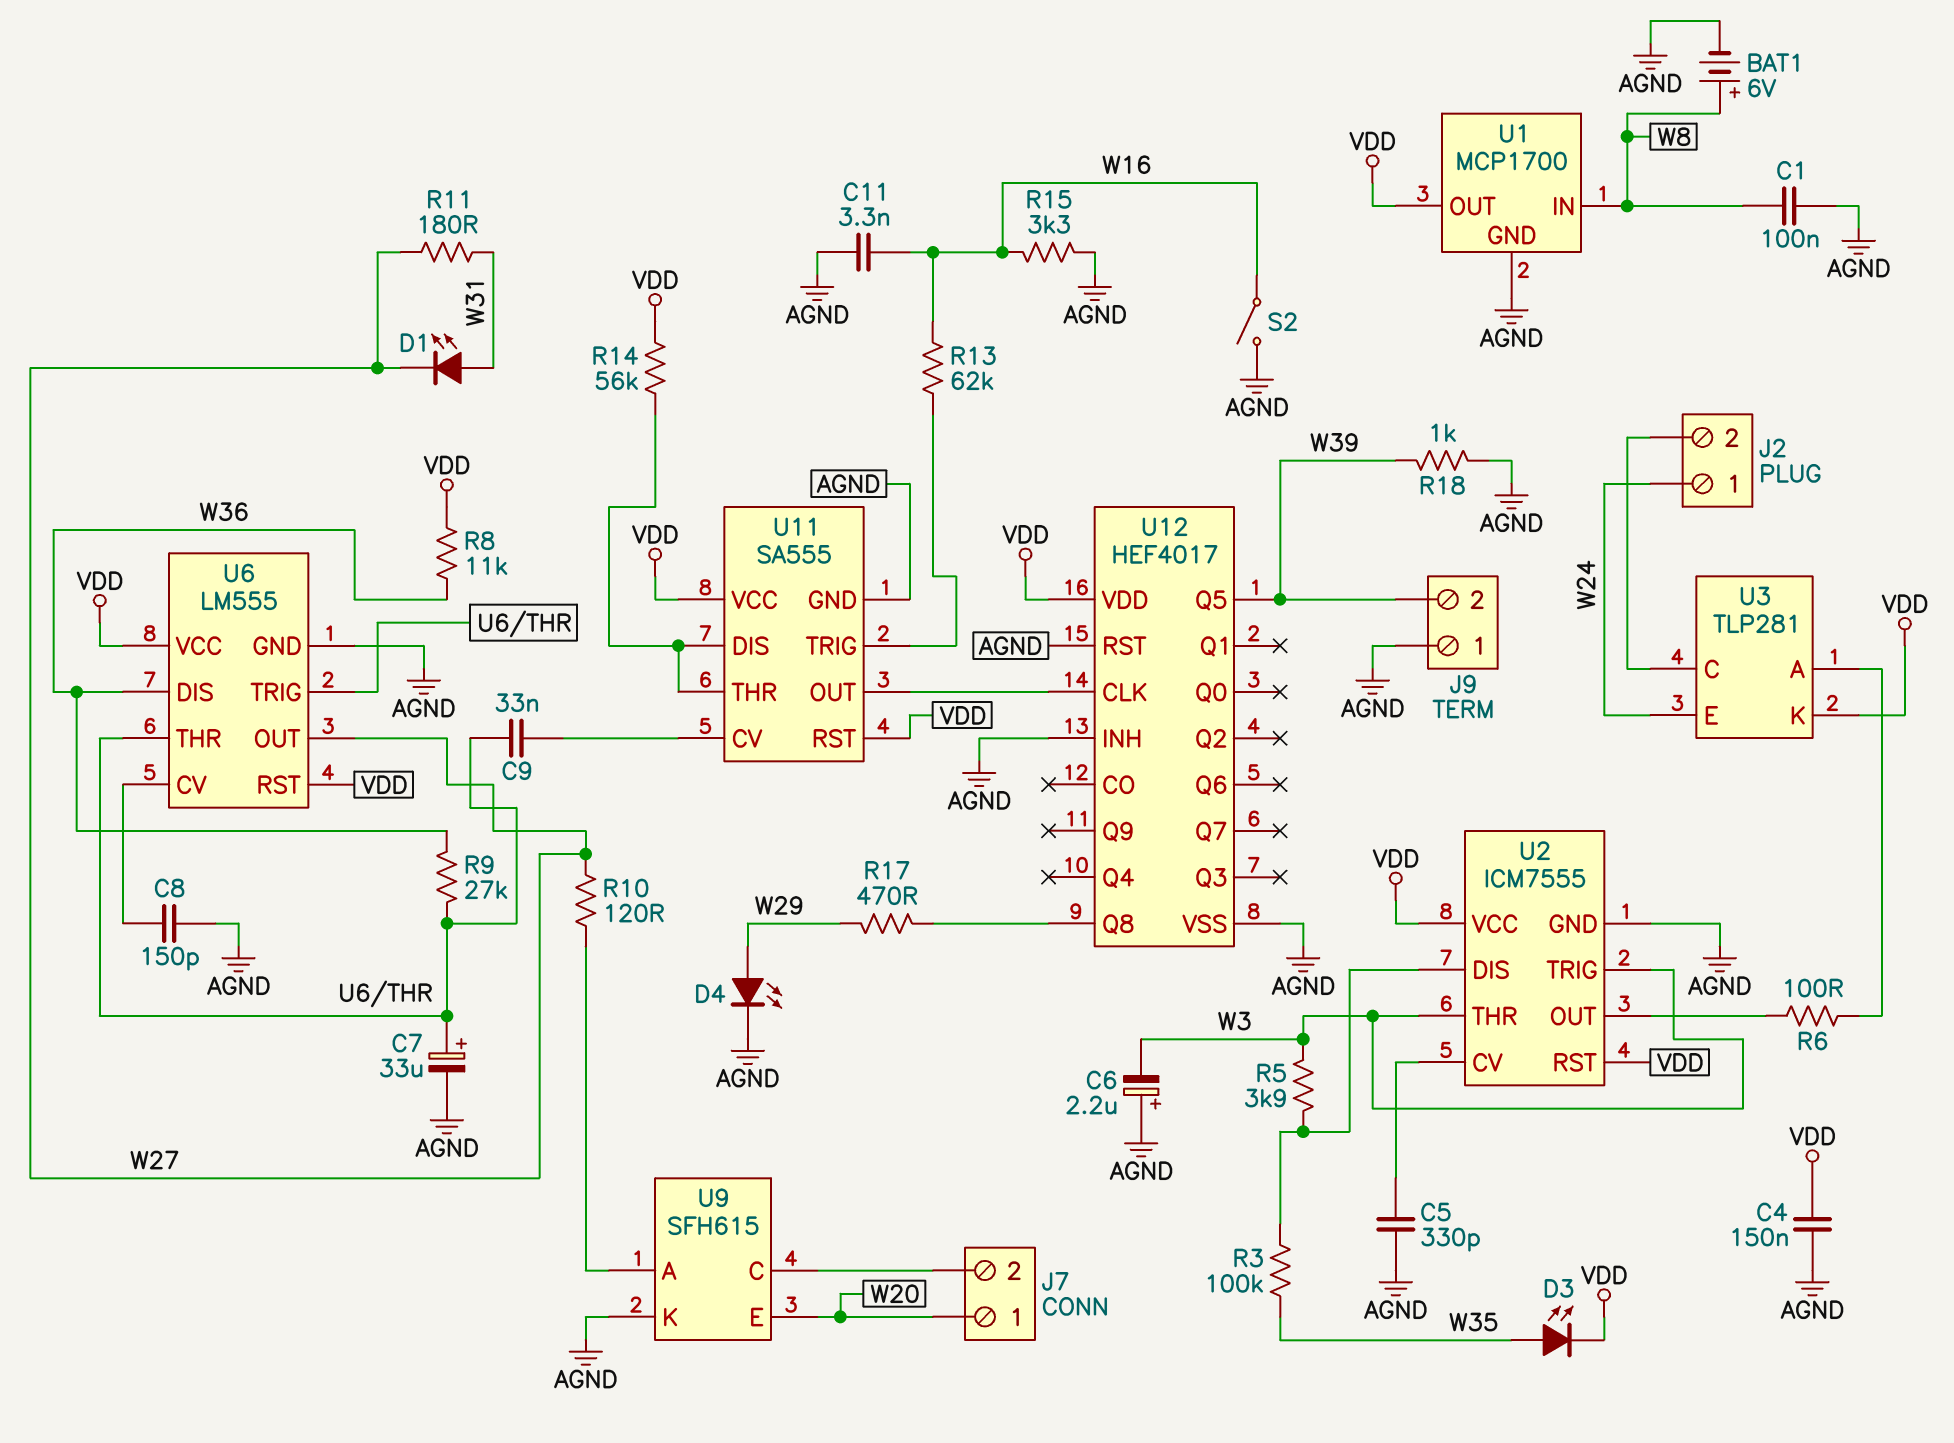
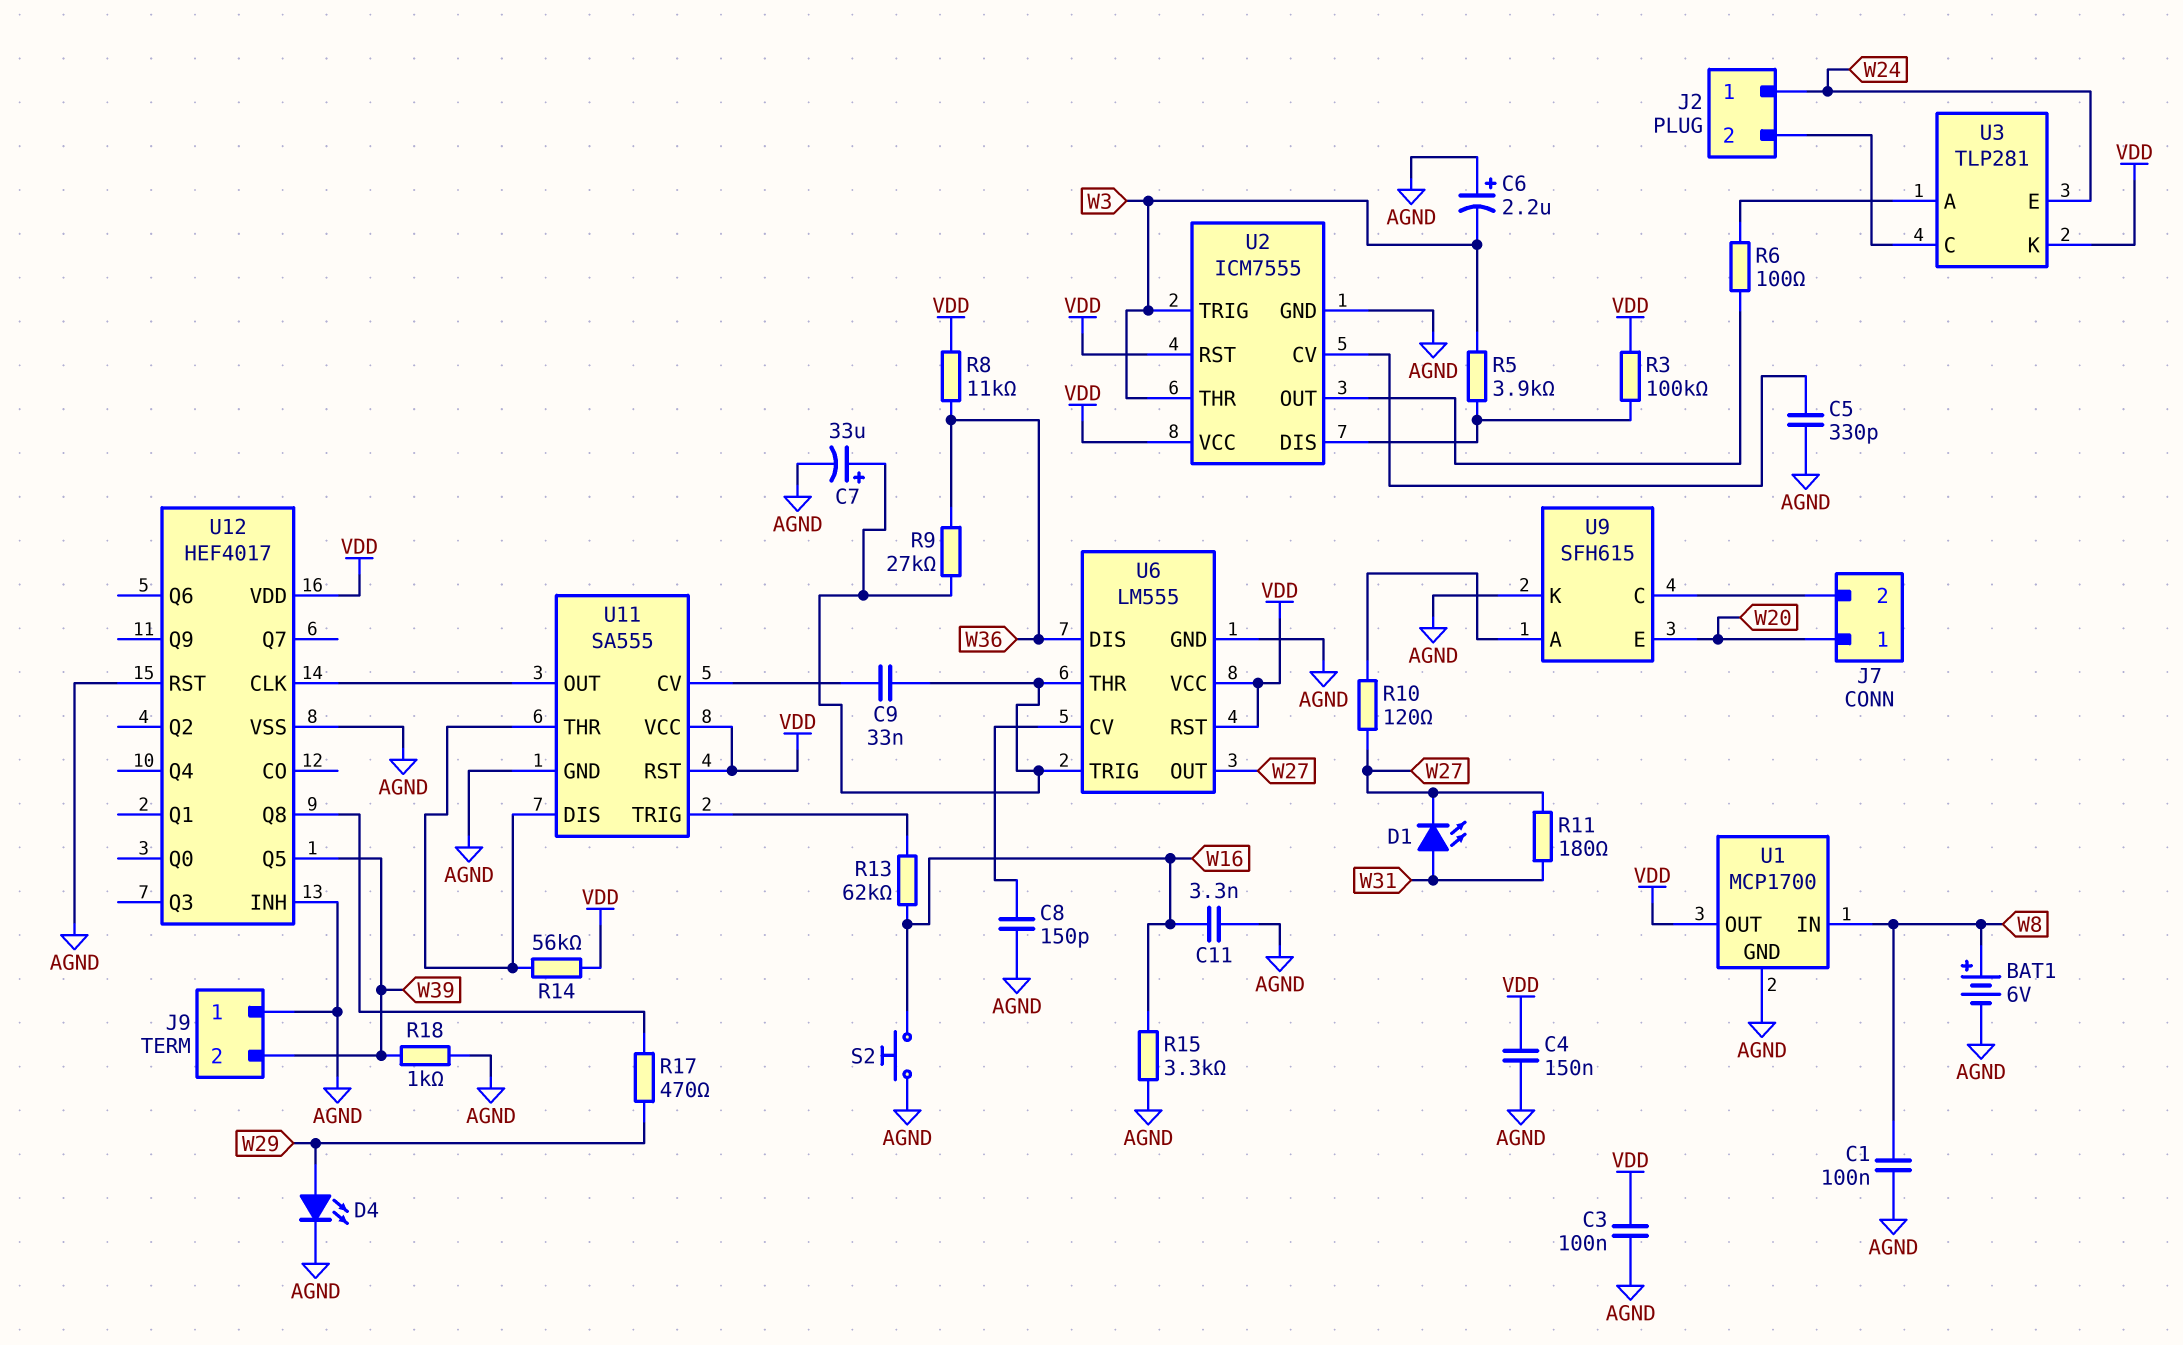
C3: none -> 100nF (AGND, VDD)
D3: LED (A W35, K VDD) -> none
R3: 100k (U2/DIS, W35) -> 100k (U2/DIS, VDD)
S2: switch (AGND, W16) -> button (AGND, W16)

